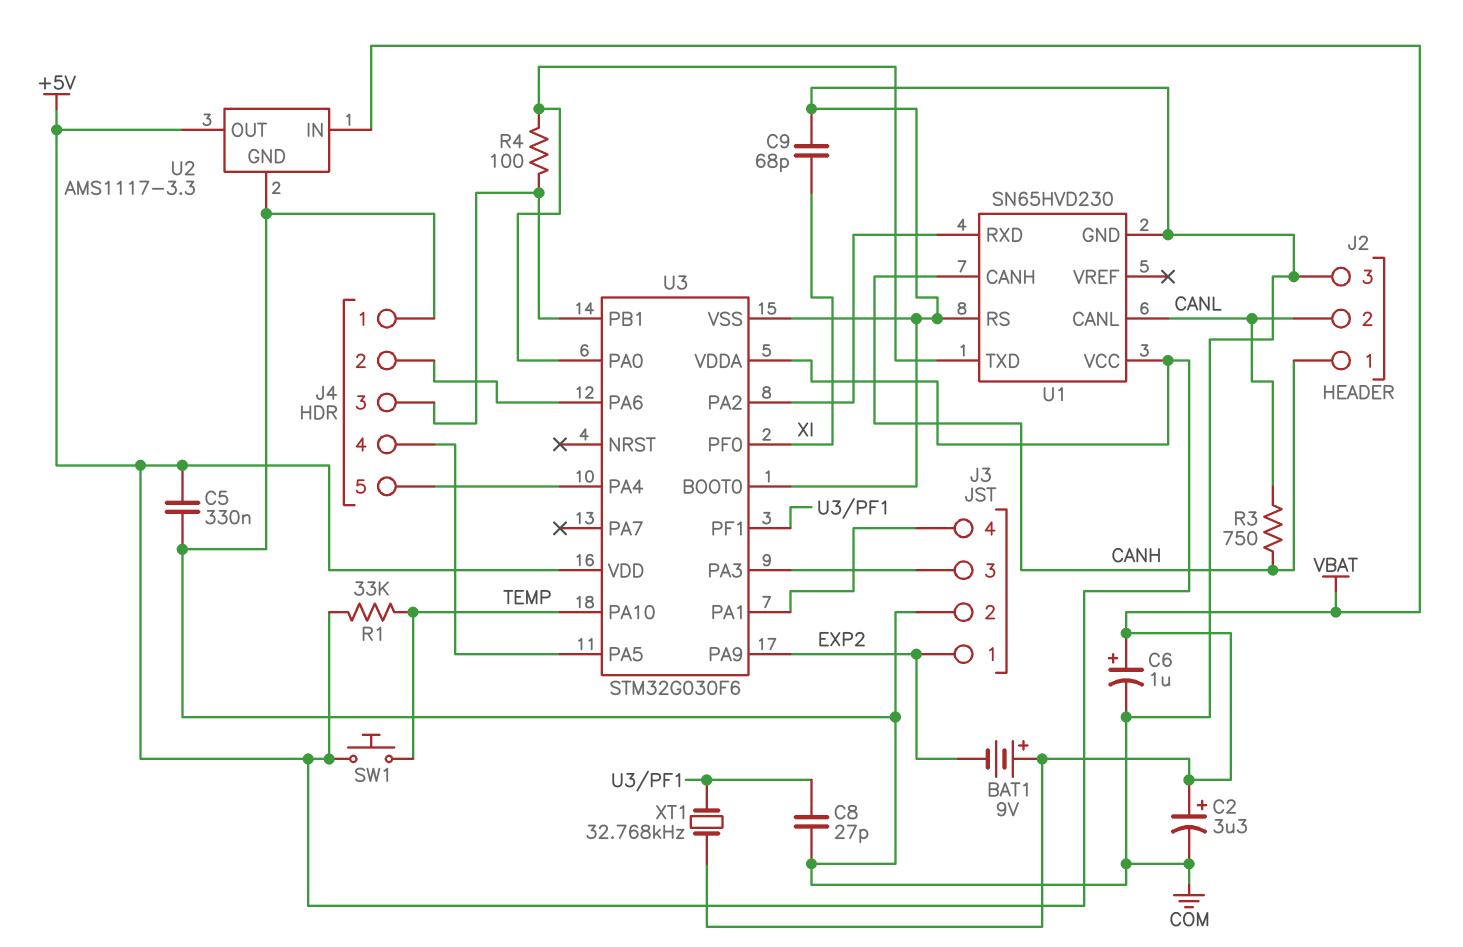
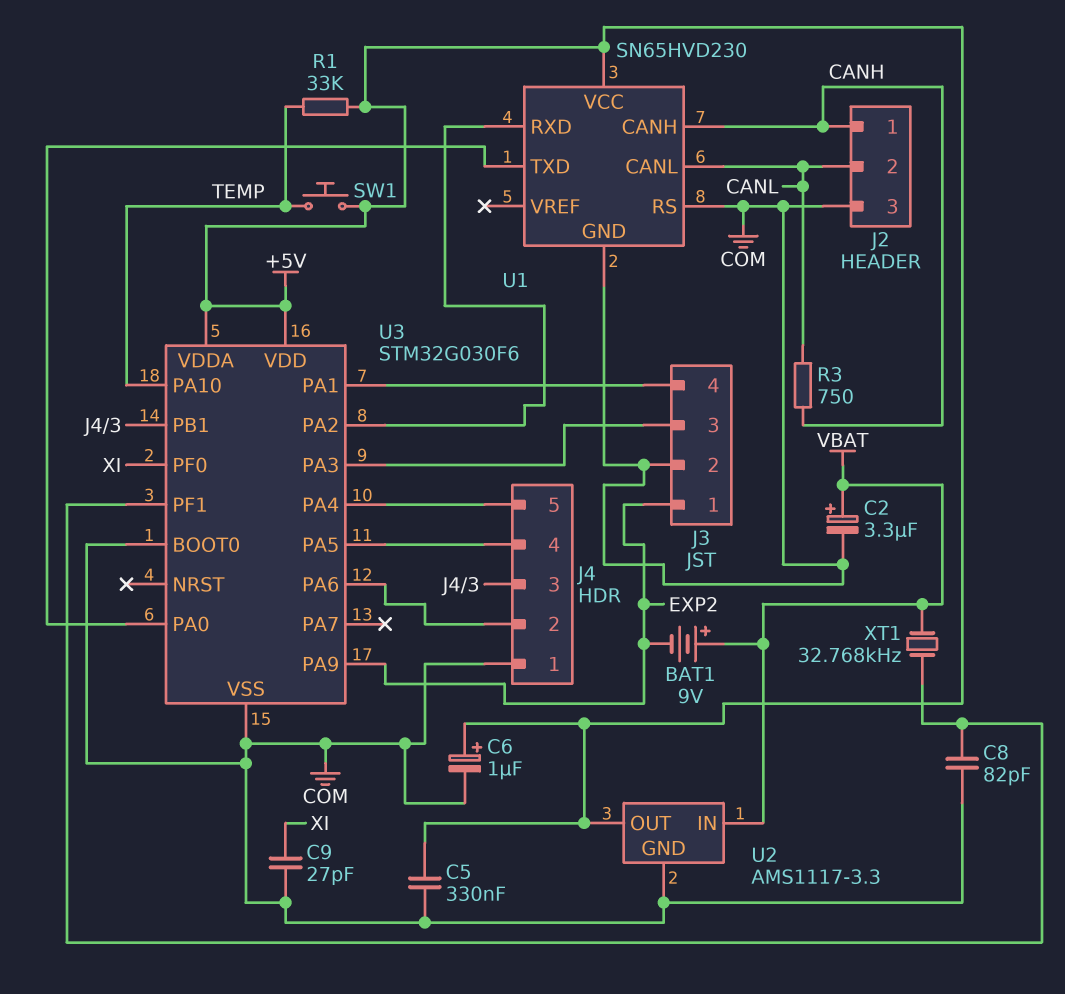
C6: 1uF (plus VBAT, minus COM) -> 1uF (plus +5V, minus COM)
C8: 27pF (COM, U3/PF1) -> 82pF (COM, U3/PF1)
C9: 68pF (COM, XI) -> 27pF (COM, XI)
R4: 100 (J4/3, U1/TXD) -> none

